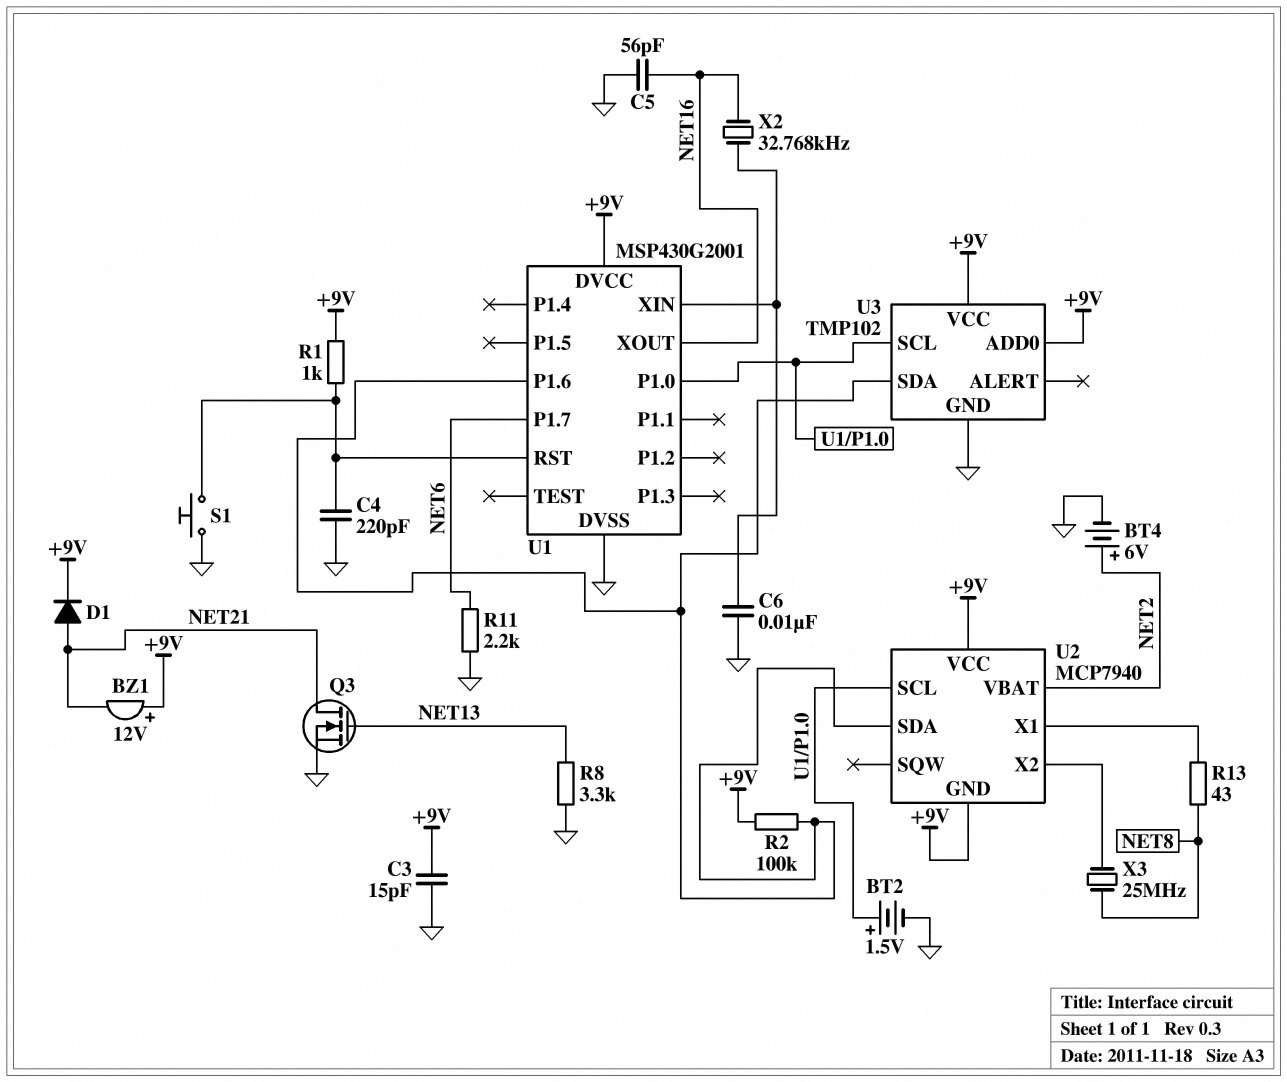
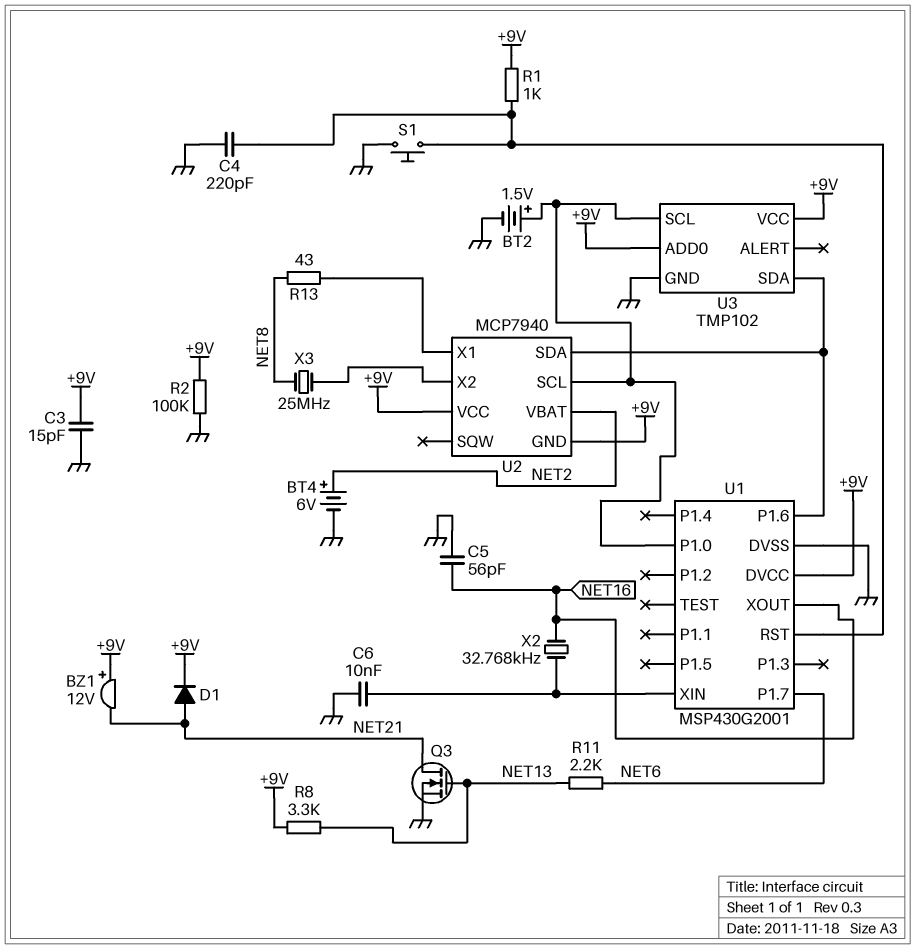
R2: 100k (+9V, U1/P1.6) -> 100k (+9V, GND)
R8: 3.3k (GND, NET13) -> 3.3k (+9V, NET13)
R11: 2.2k (GND, NET6) -> 2.2k (NET6, NET13)

